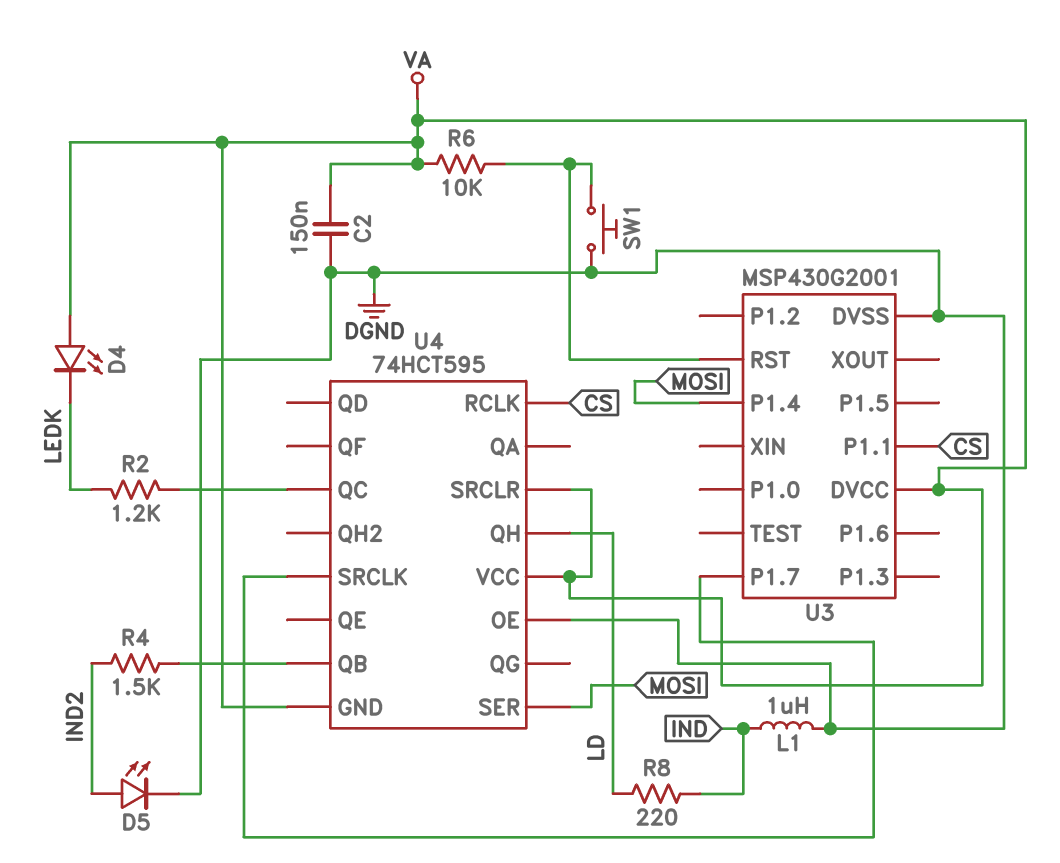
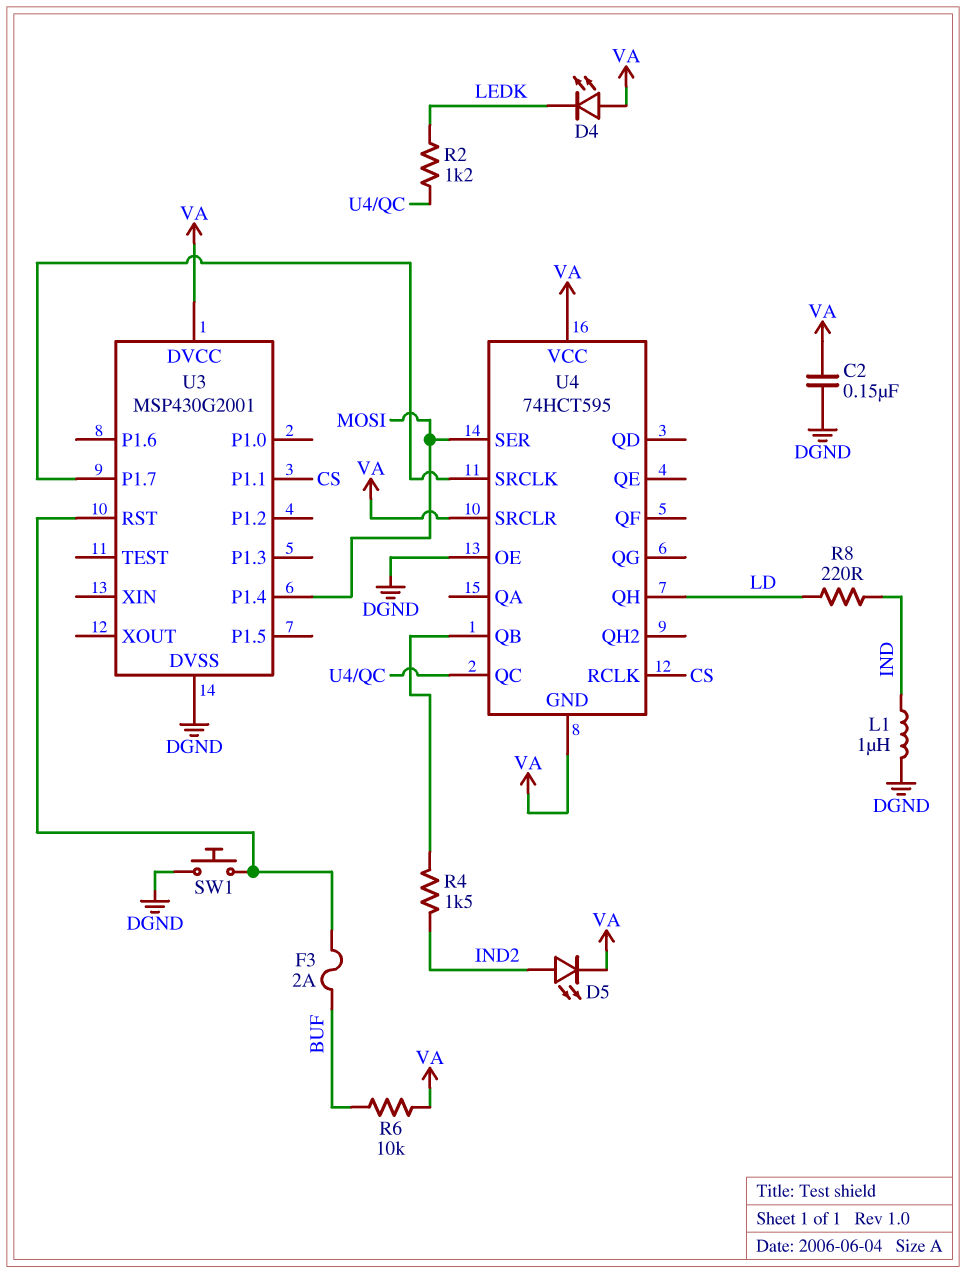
D5: LED (A IND2, K DGND) -> LED (A IND2, K VA)
F3: none -> 2A (BUF, U3/RST)
R6: 10k (U3/RST, VA) -> 10k (BUF, VA)

